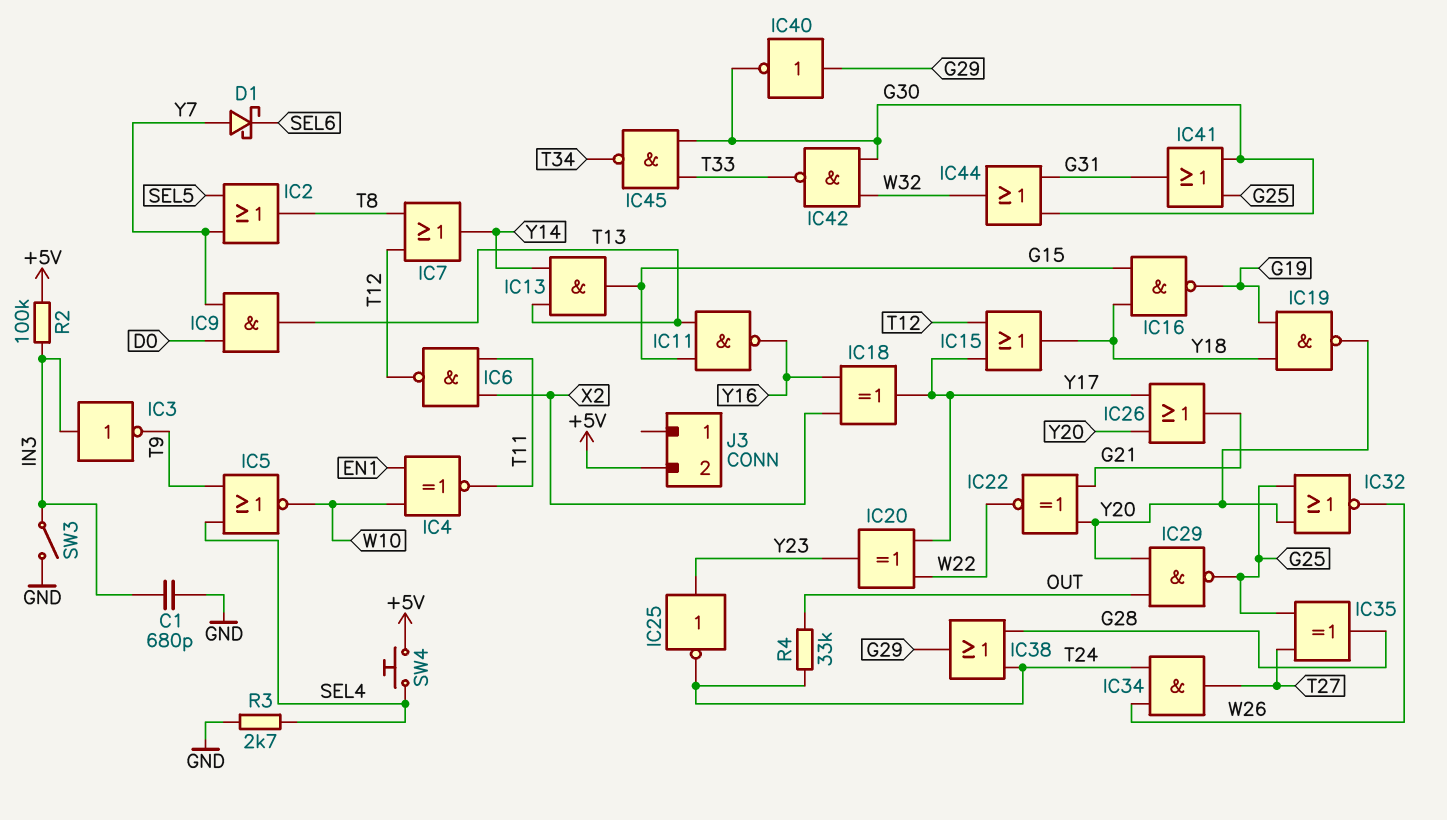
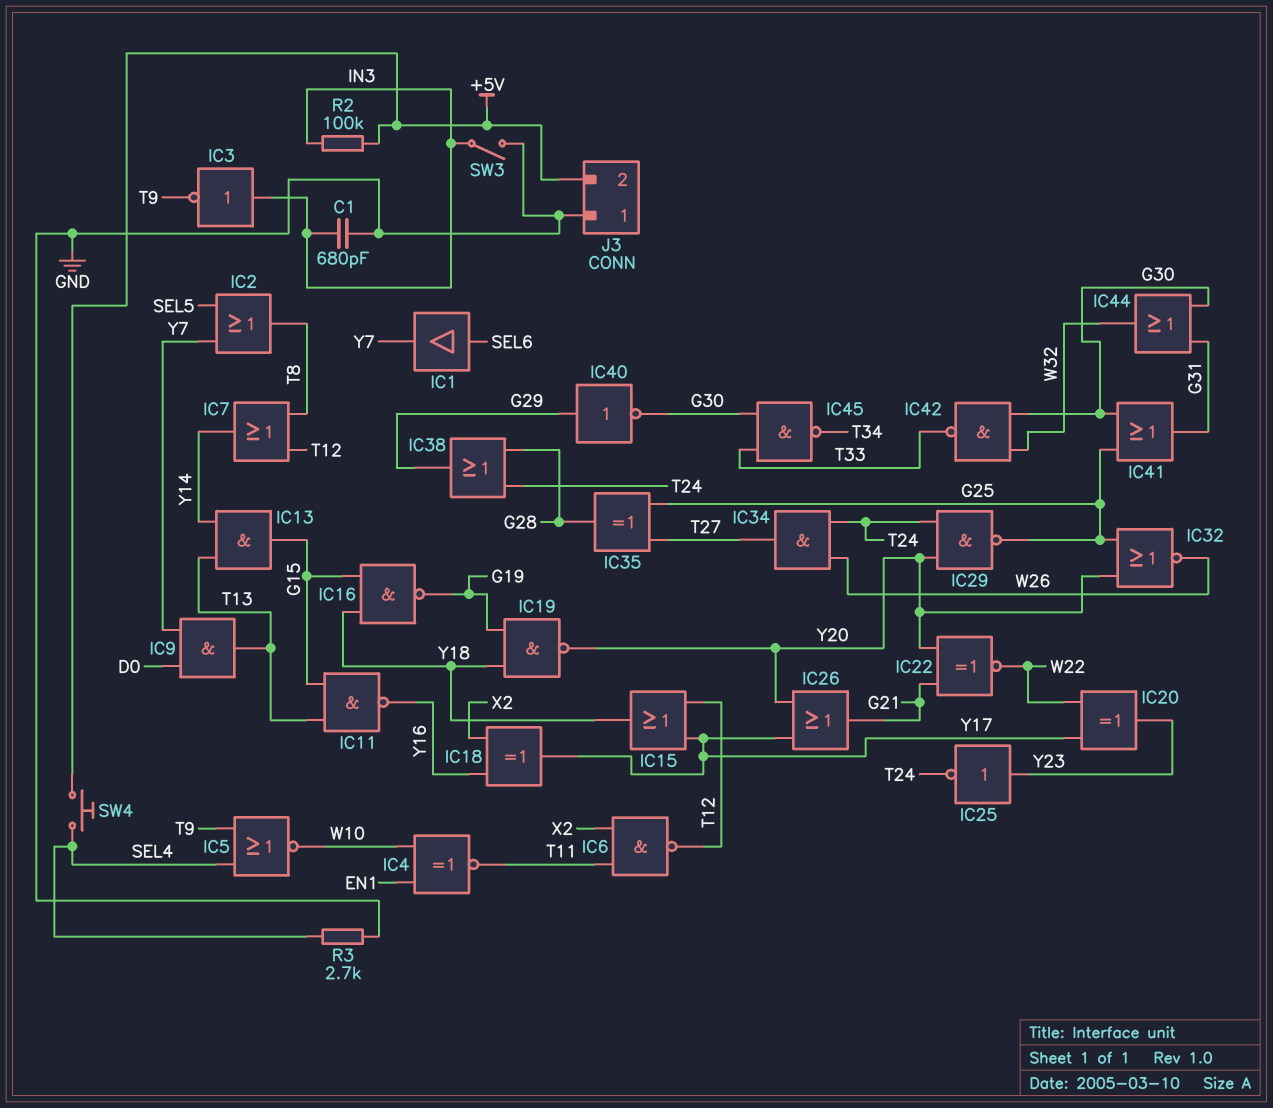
D1: schottky (A Y7, K SEL6) -> none
IC1: none -> buffer (in SEL6, out Y7)
IC29: NAND (in OUT, in Y20, out G25) -> NAND (in T24, in Y20, out G25)
J3 pin 1: none -> GND
R4: 33k (OUT, T24) -> none

